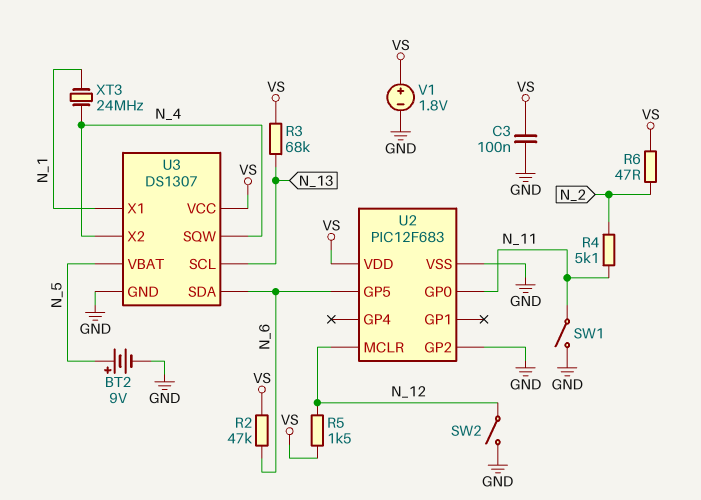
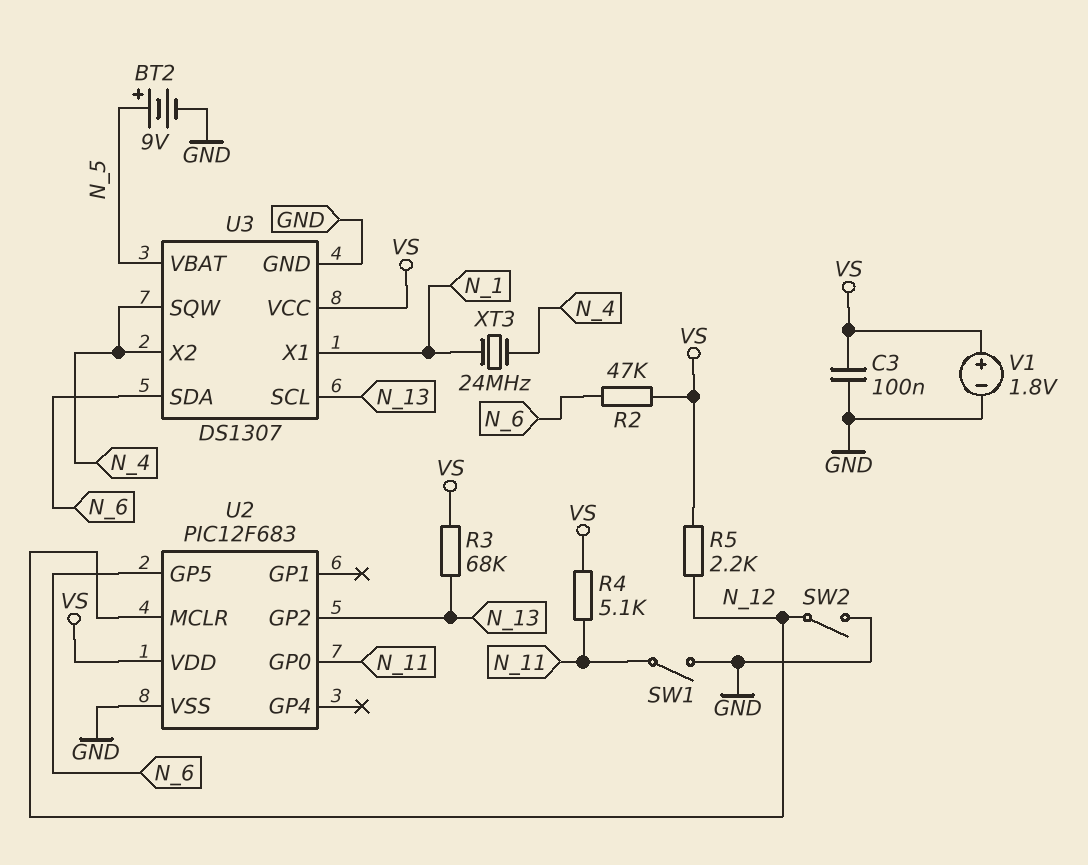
R4: 5.1k (N_2, N_11) -> 5.1k (N_11, VS)
R5: 1.5k (N_12, VS) -> 2.2k (N_12, VS)
R6: 47 (N_2, VS) -> none
U2 pin GP2: GND -> N_13

